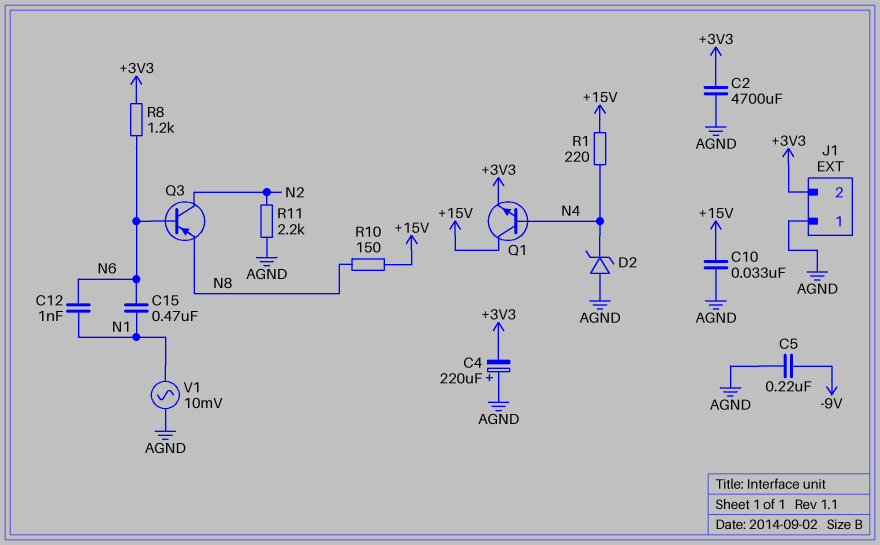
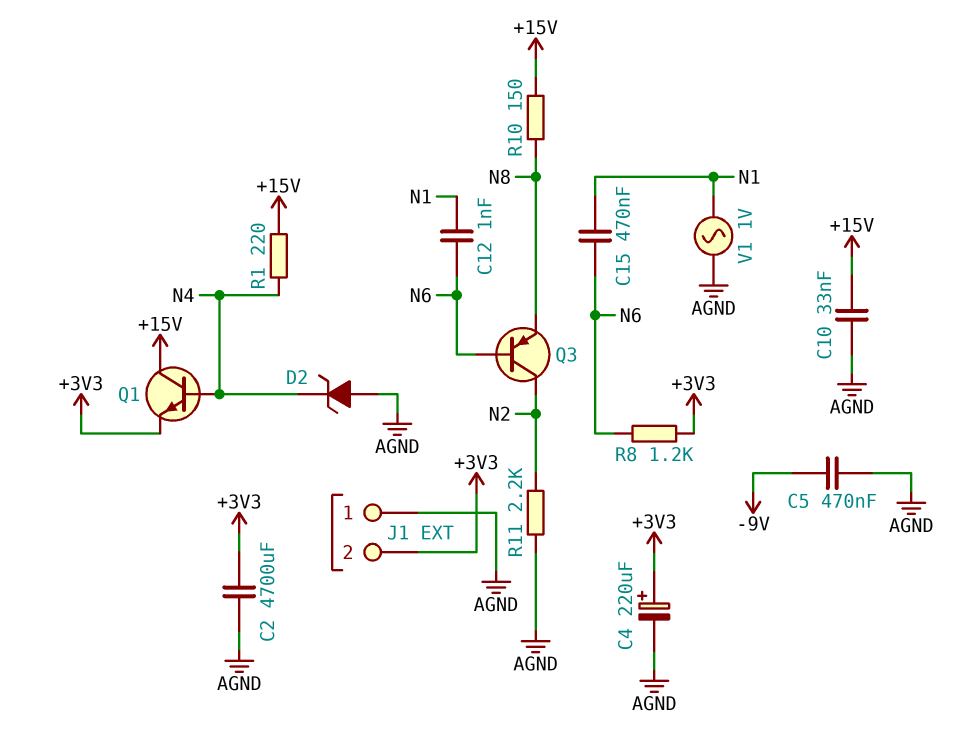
C4: 220uF (plus AGND, minus +3V3) -> 220uF (plus +3V3, minus AGND)
C5: 220nF (-9V, AGND) -> 470nF (-9V, AGND)
V1: AC 10mV (AGND, N1) -> AC 1V (AGND, N1)

